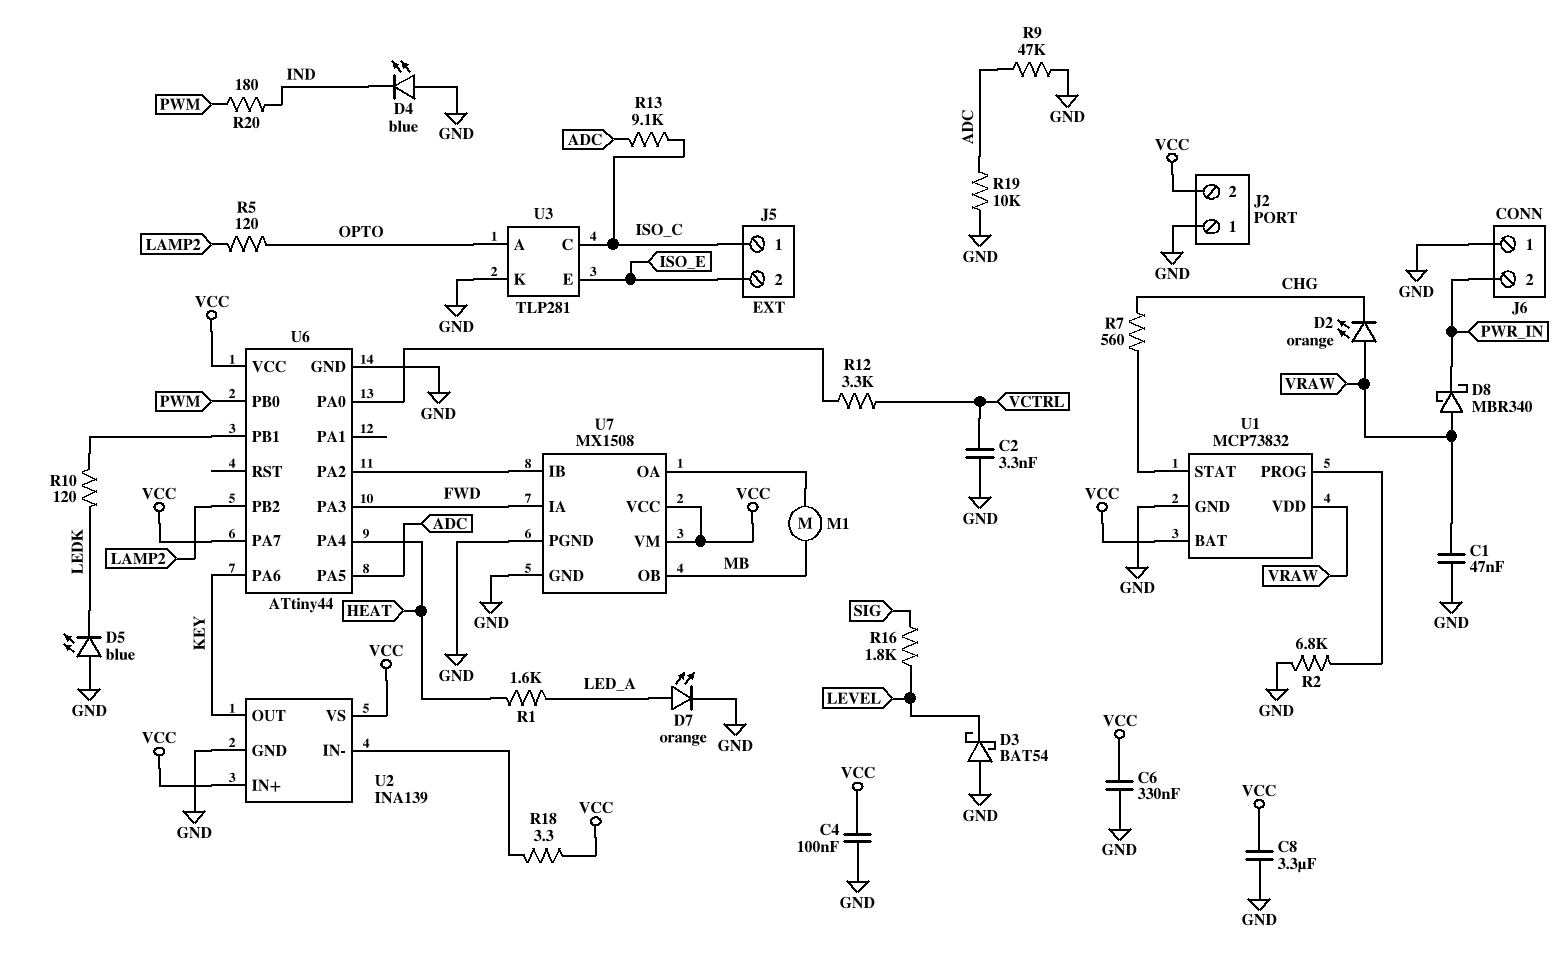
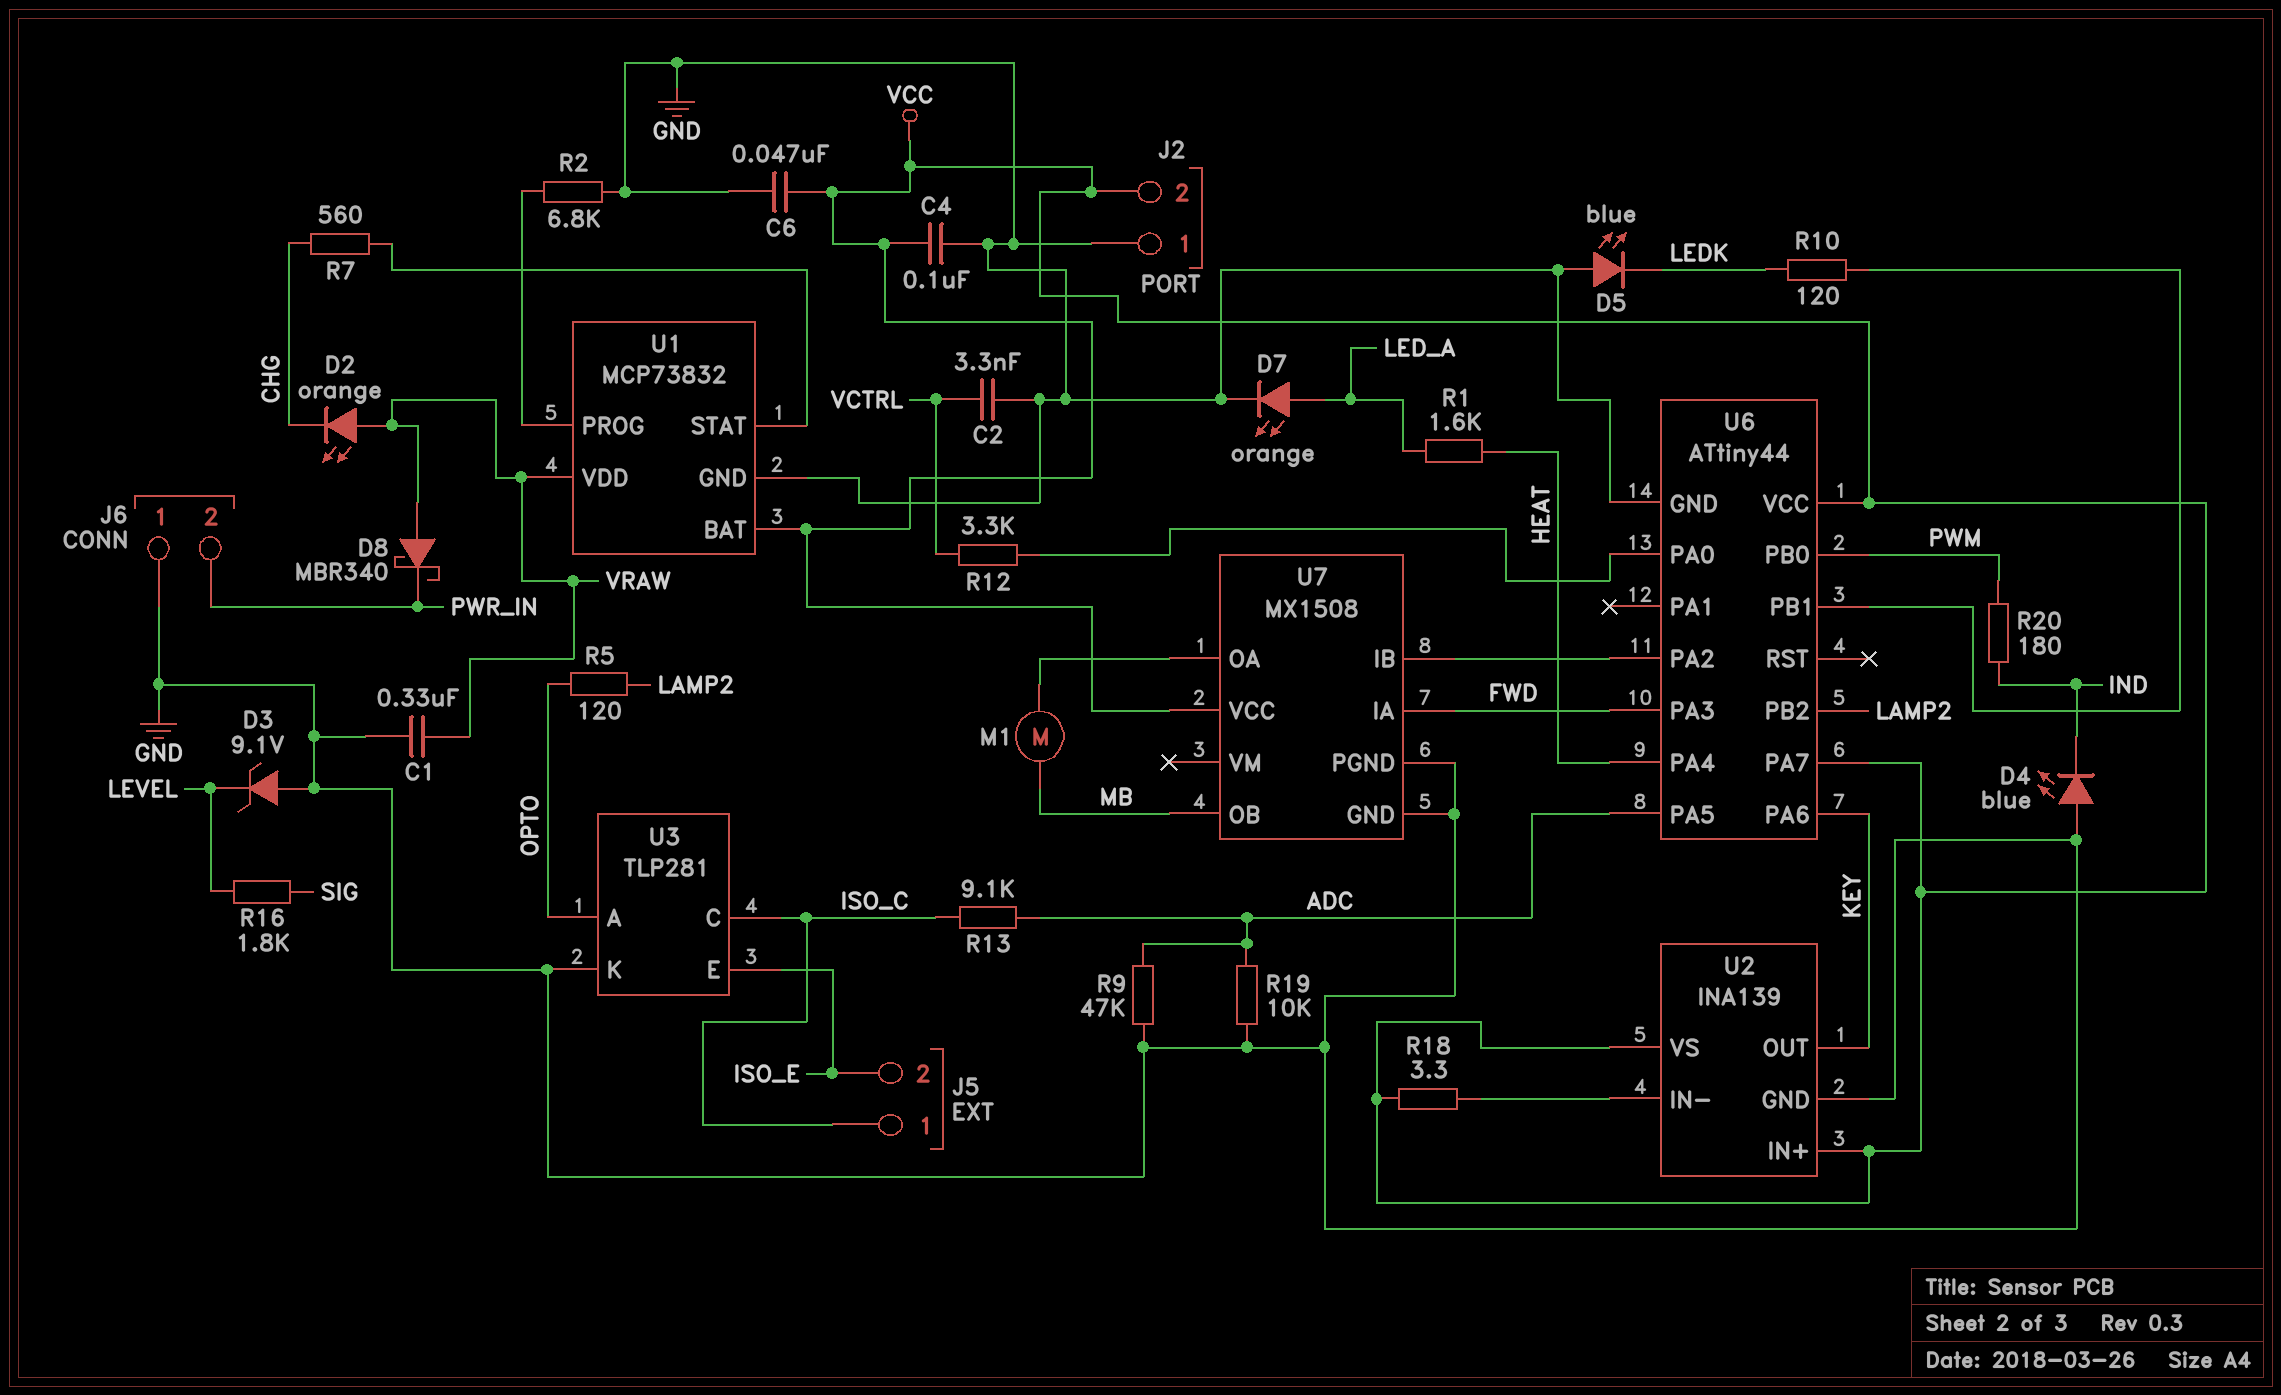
C1: 47nF (GND, VRAW) -> 330nF (GND, VRAW)
C6: 330nF (GND, VCC) -> 47nF (GND, VCC)
C8: 3.3uF (GND, VCC) -> none
D3: schottky BAT54 (A GND, K LEVEL) -> zener 9.1V (A GND, K LEVEL)
U7 pin VM: VCC -> none

